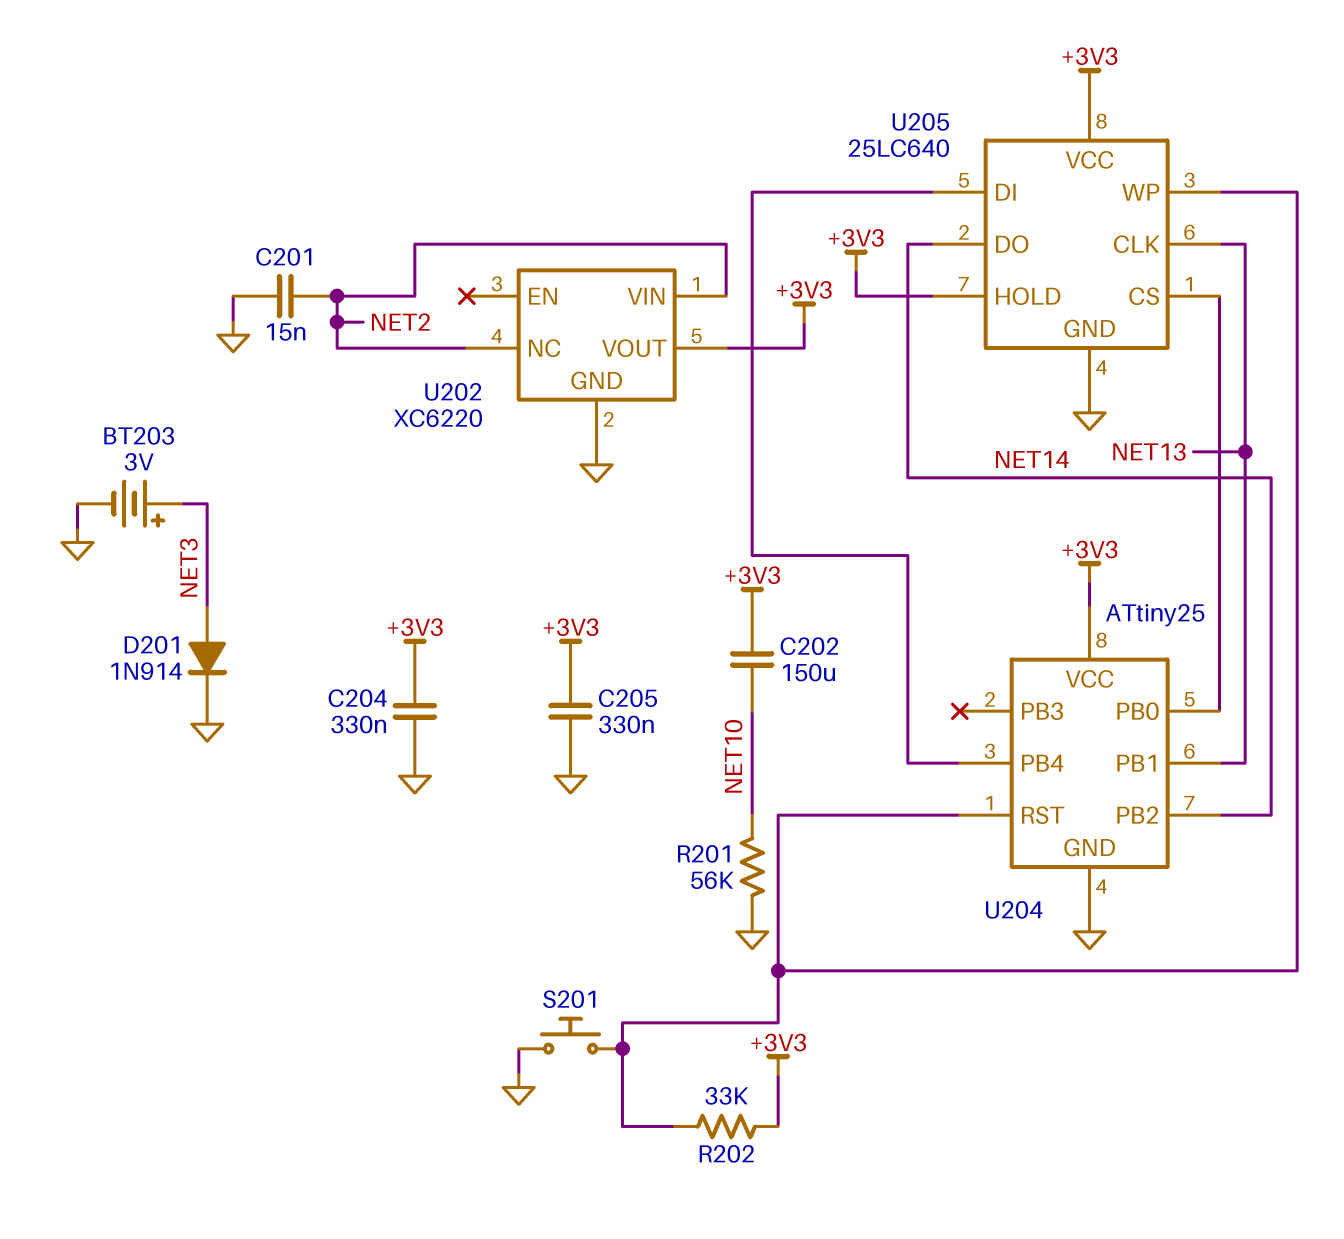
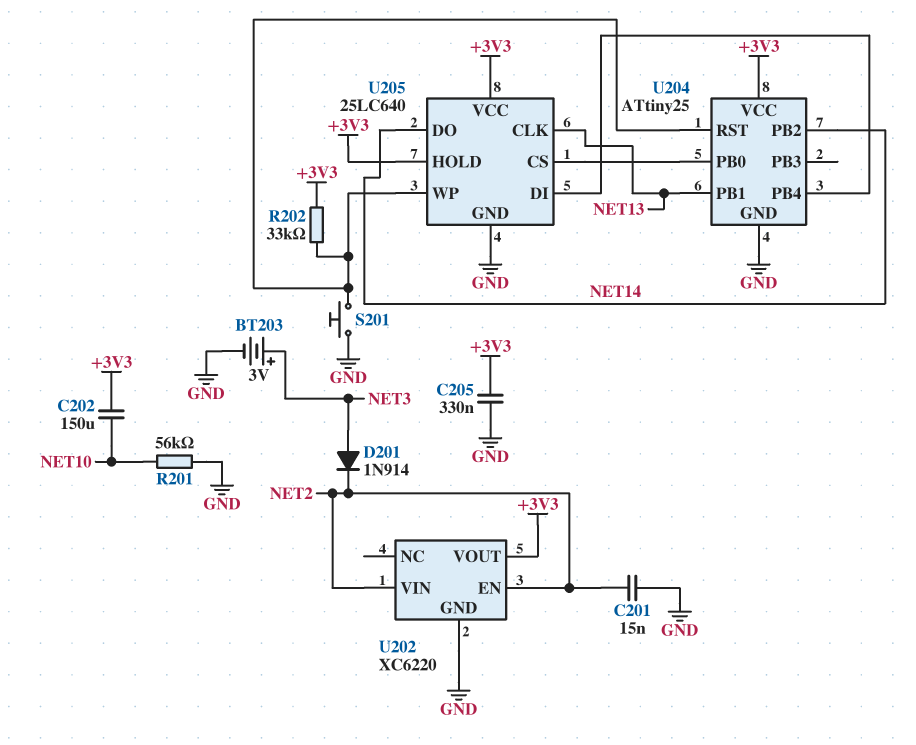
C204: 330nF (+3V3, GND) -> none
D201: diode 1N914 (A NET3, K GND) -> diode 1N914 (A NET3, K NET2)
U202 pin EN: none -> NET2
U202 pin NC: NET2 -> none

